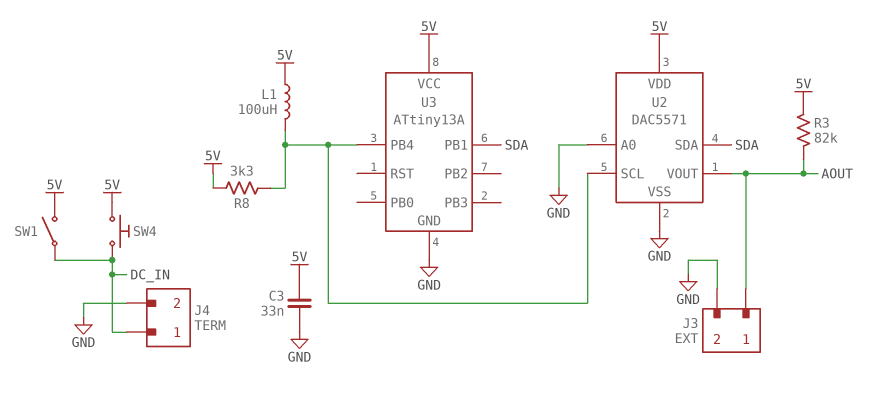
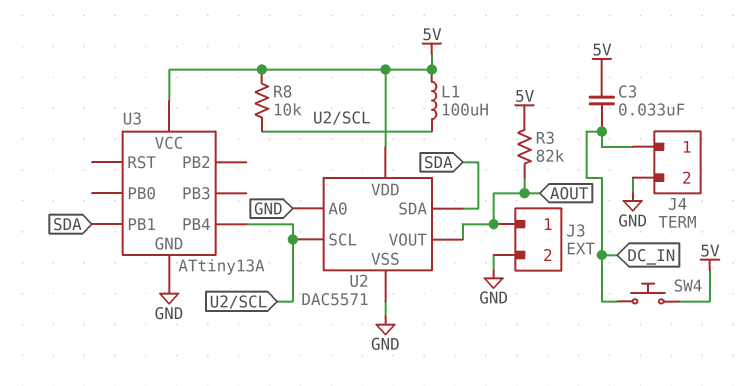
C3: 33nF (5V, GND) -> 33nF (5V, DC_IN)
R8: 3.3k (5V, U2/SCL) -> 10k (5V, U2/SCL)
SW1: switch (5V, DC_IN) -> none

